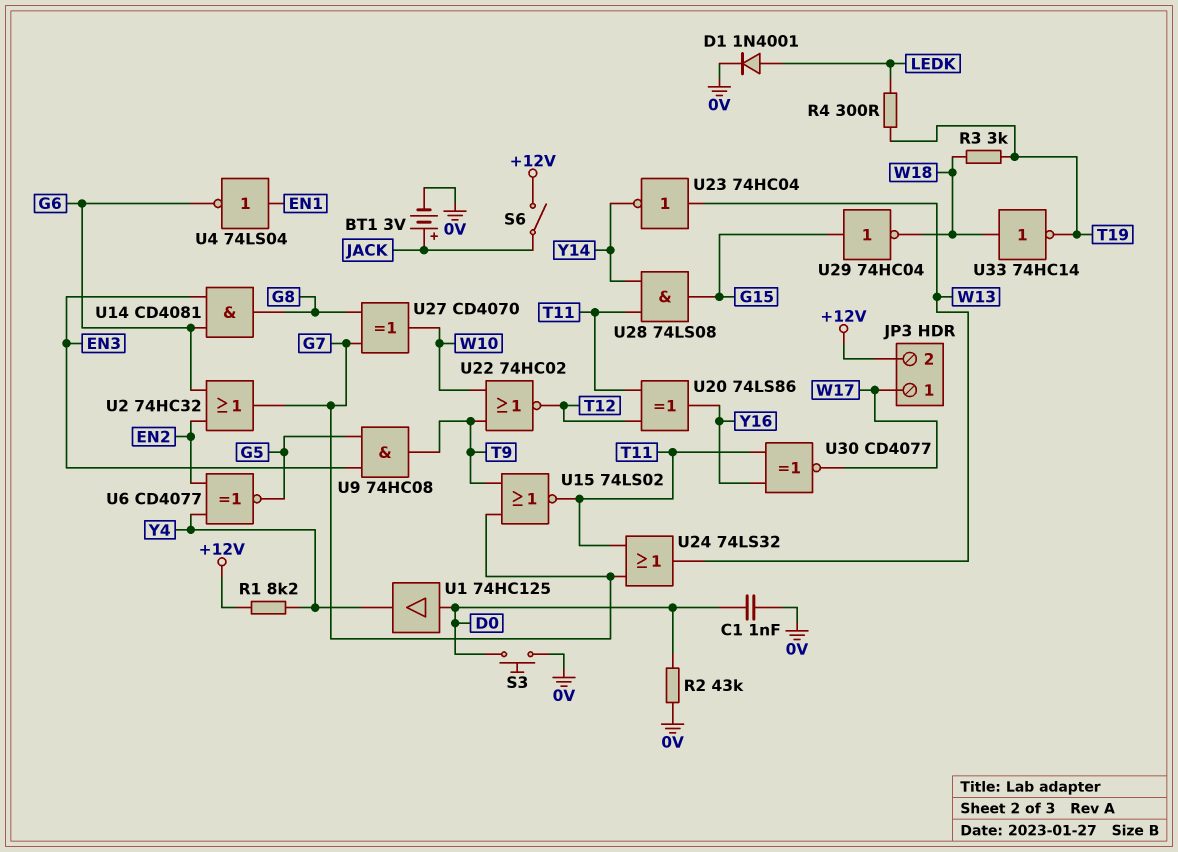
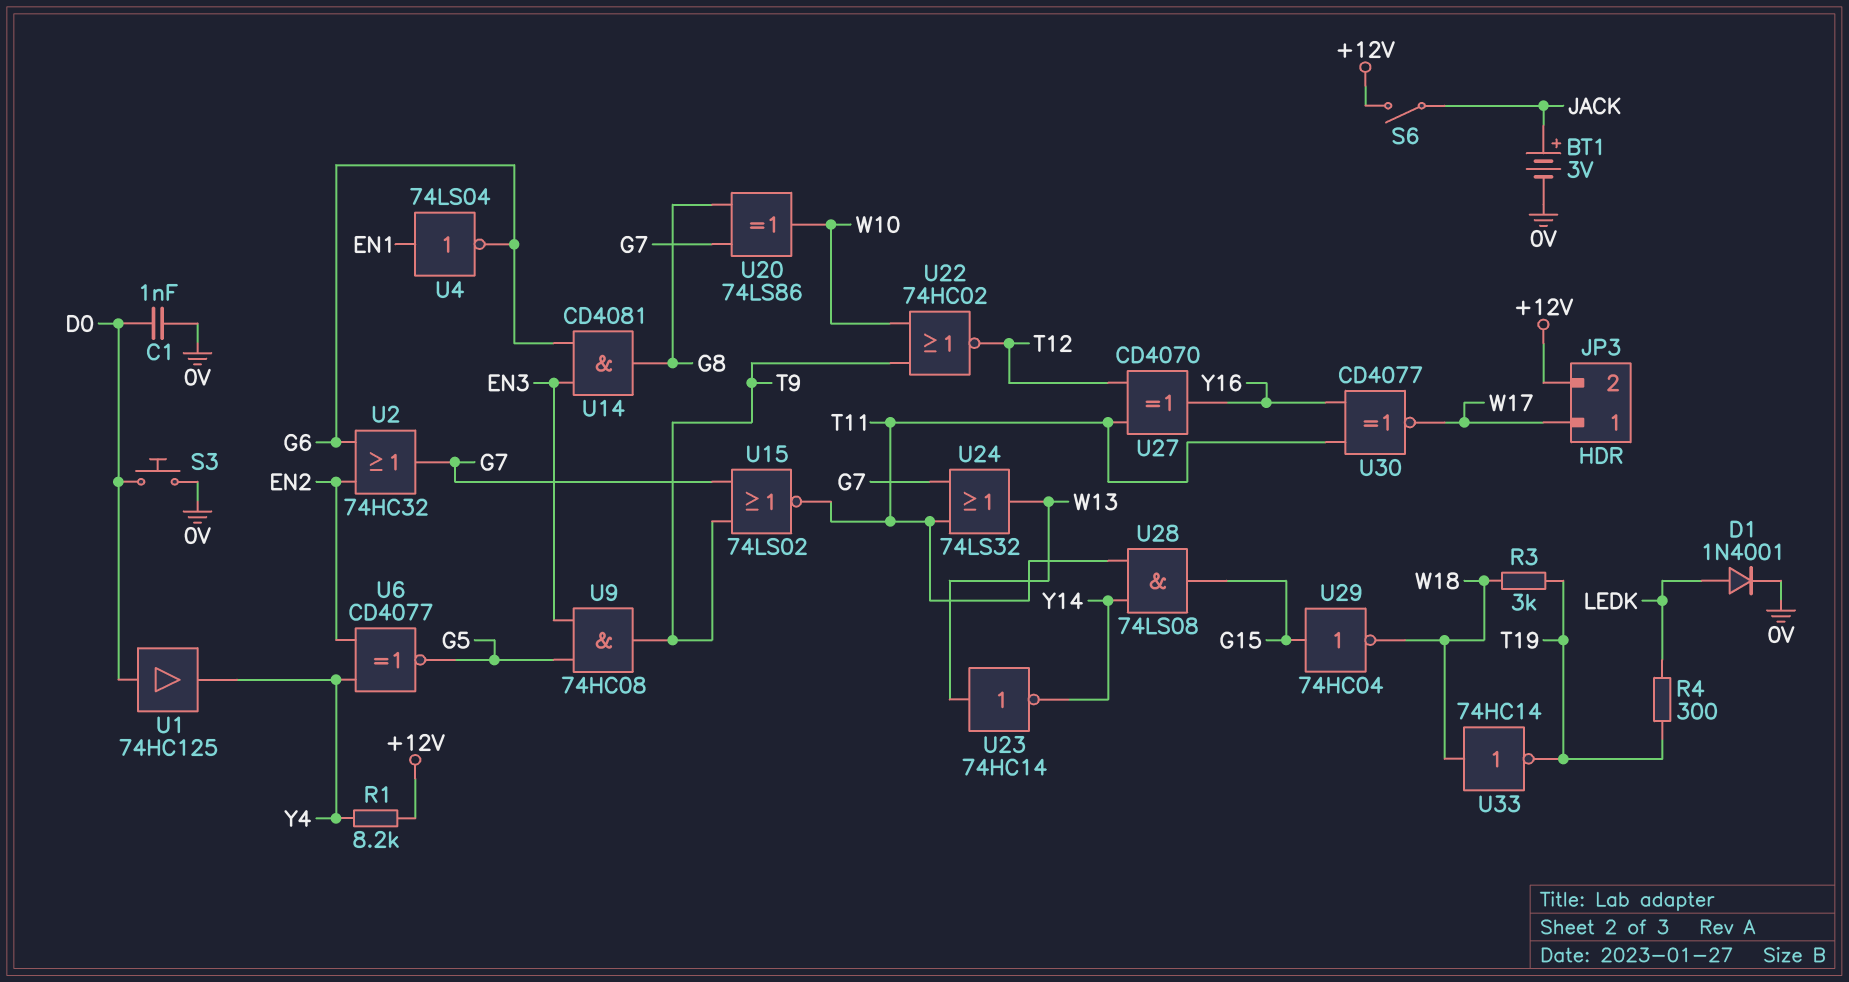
R2: 43k (0V, D0) -> none
U20: XOR 74LS86 (in T11, in T12, out Y16) -> XOR 74LS86 (in G7, in G8, out W10)
U23: NOT 74HC04 (in W13, out Y14) -> NOT 74HC14 (in W13, out Y14)
U27: XOR CD4070 (in G7, in G8, out W10) -> XOR CD4070 (in T11, in T12, out Y16)

